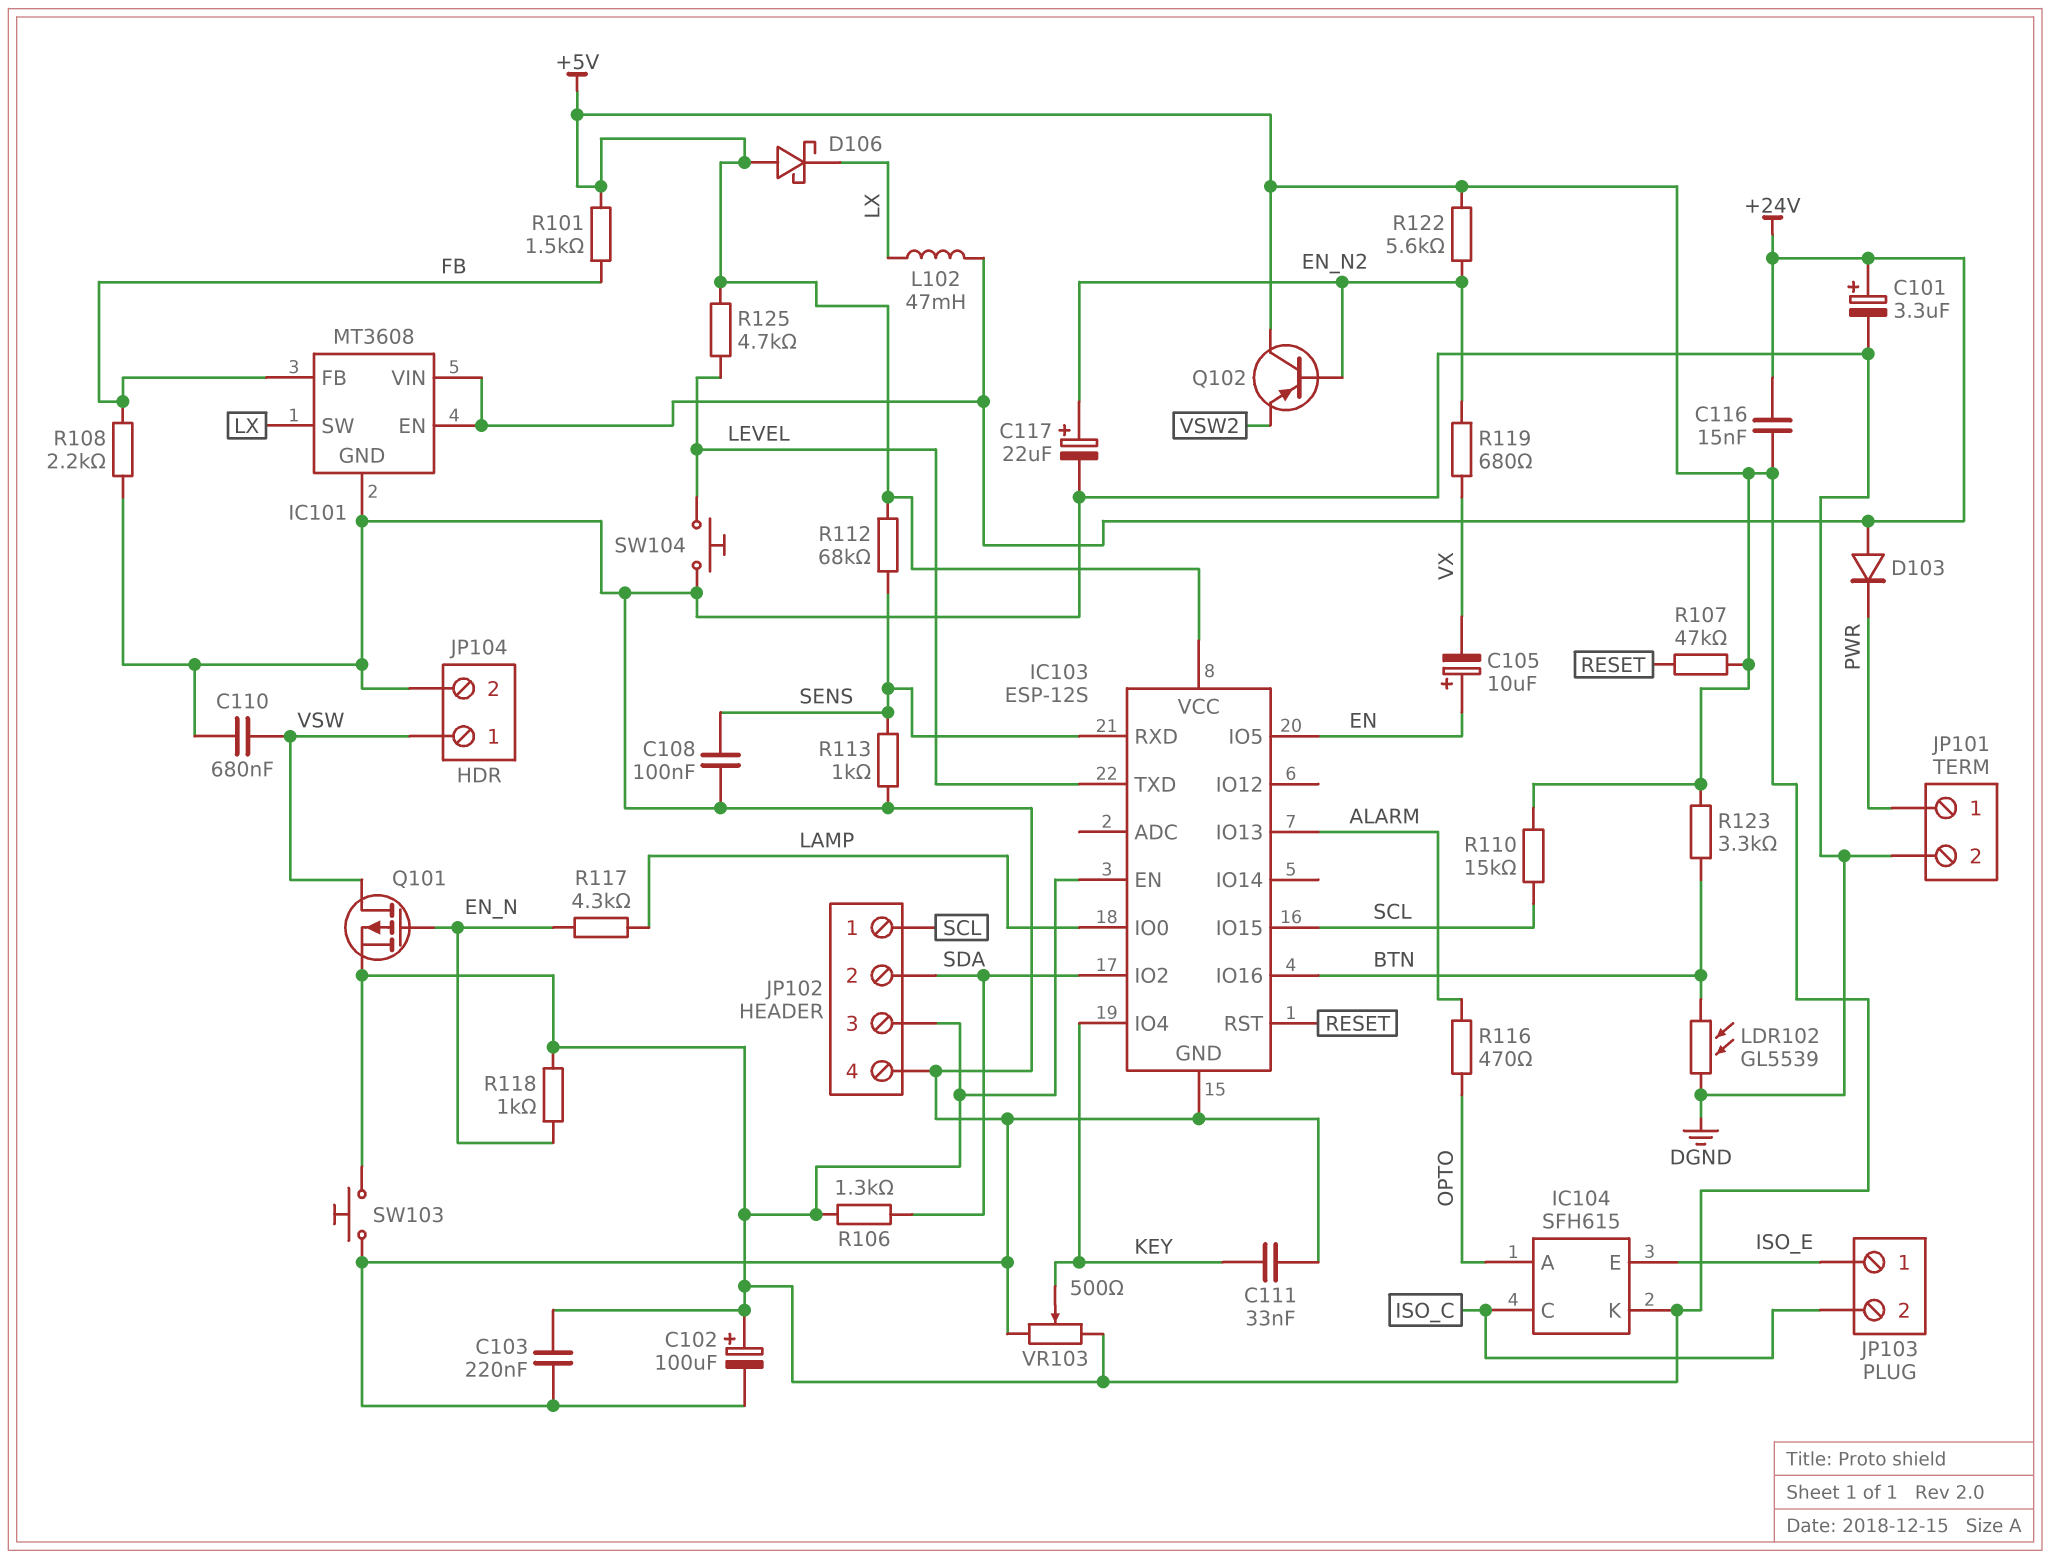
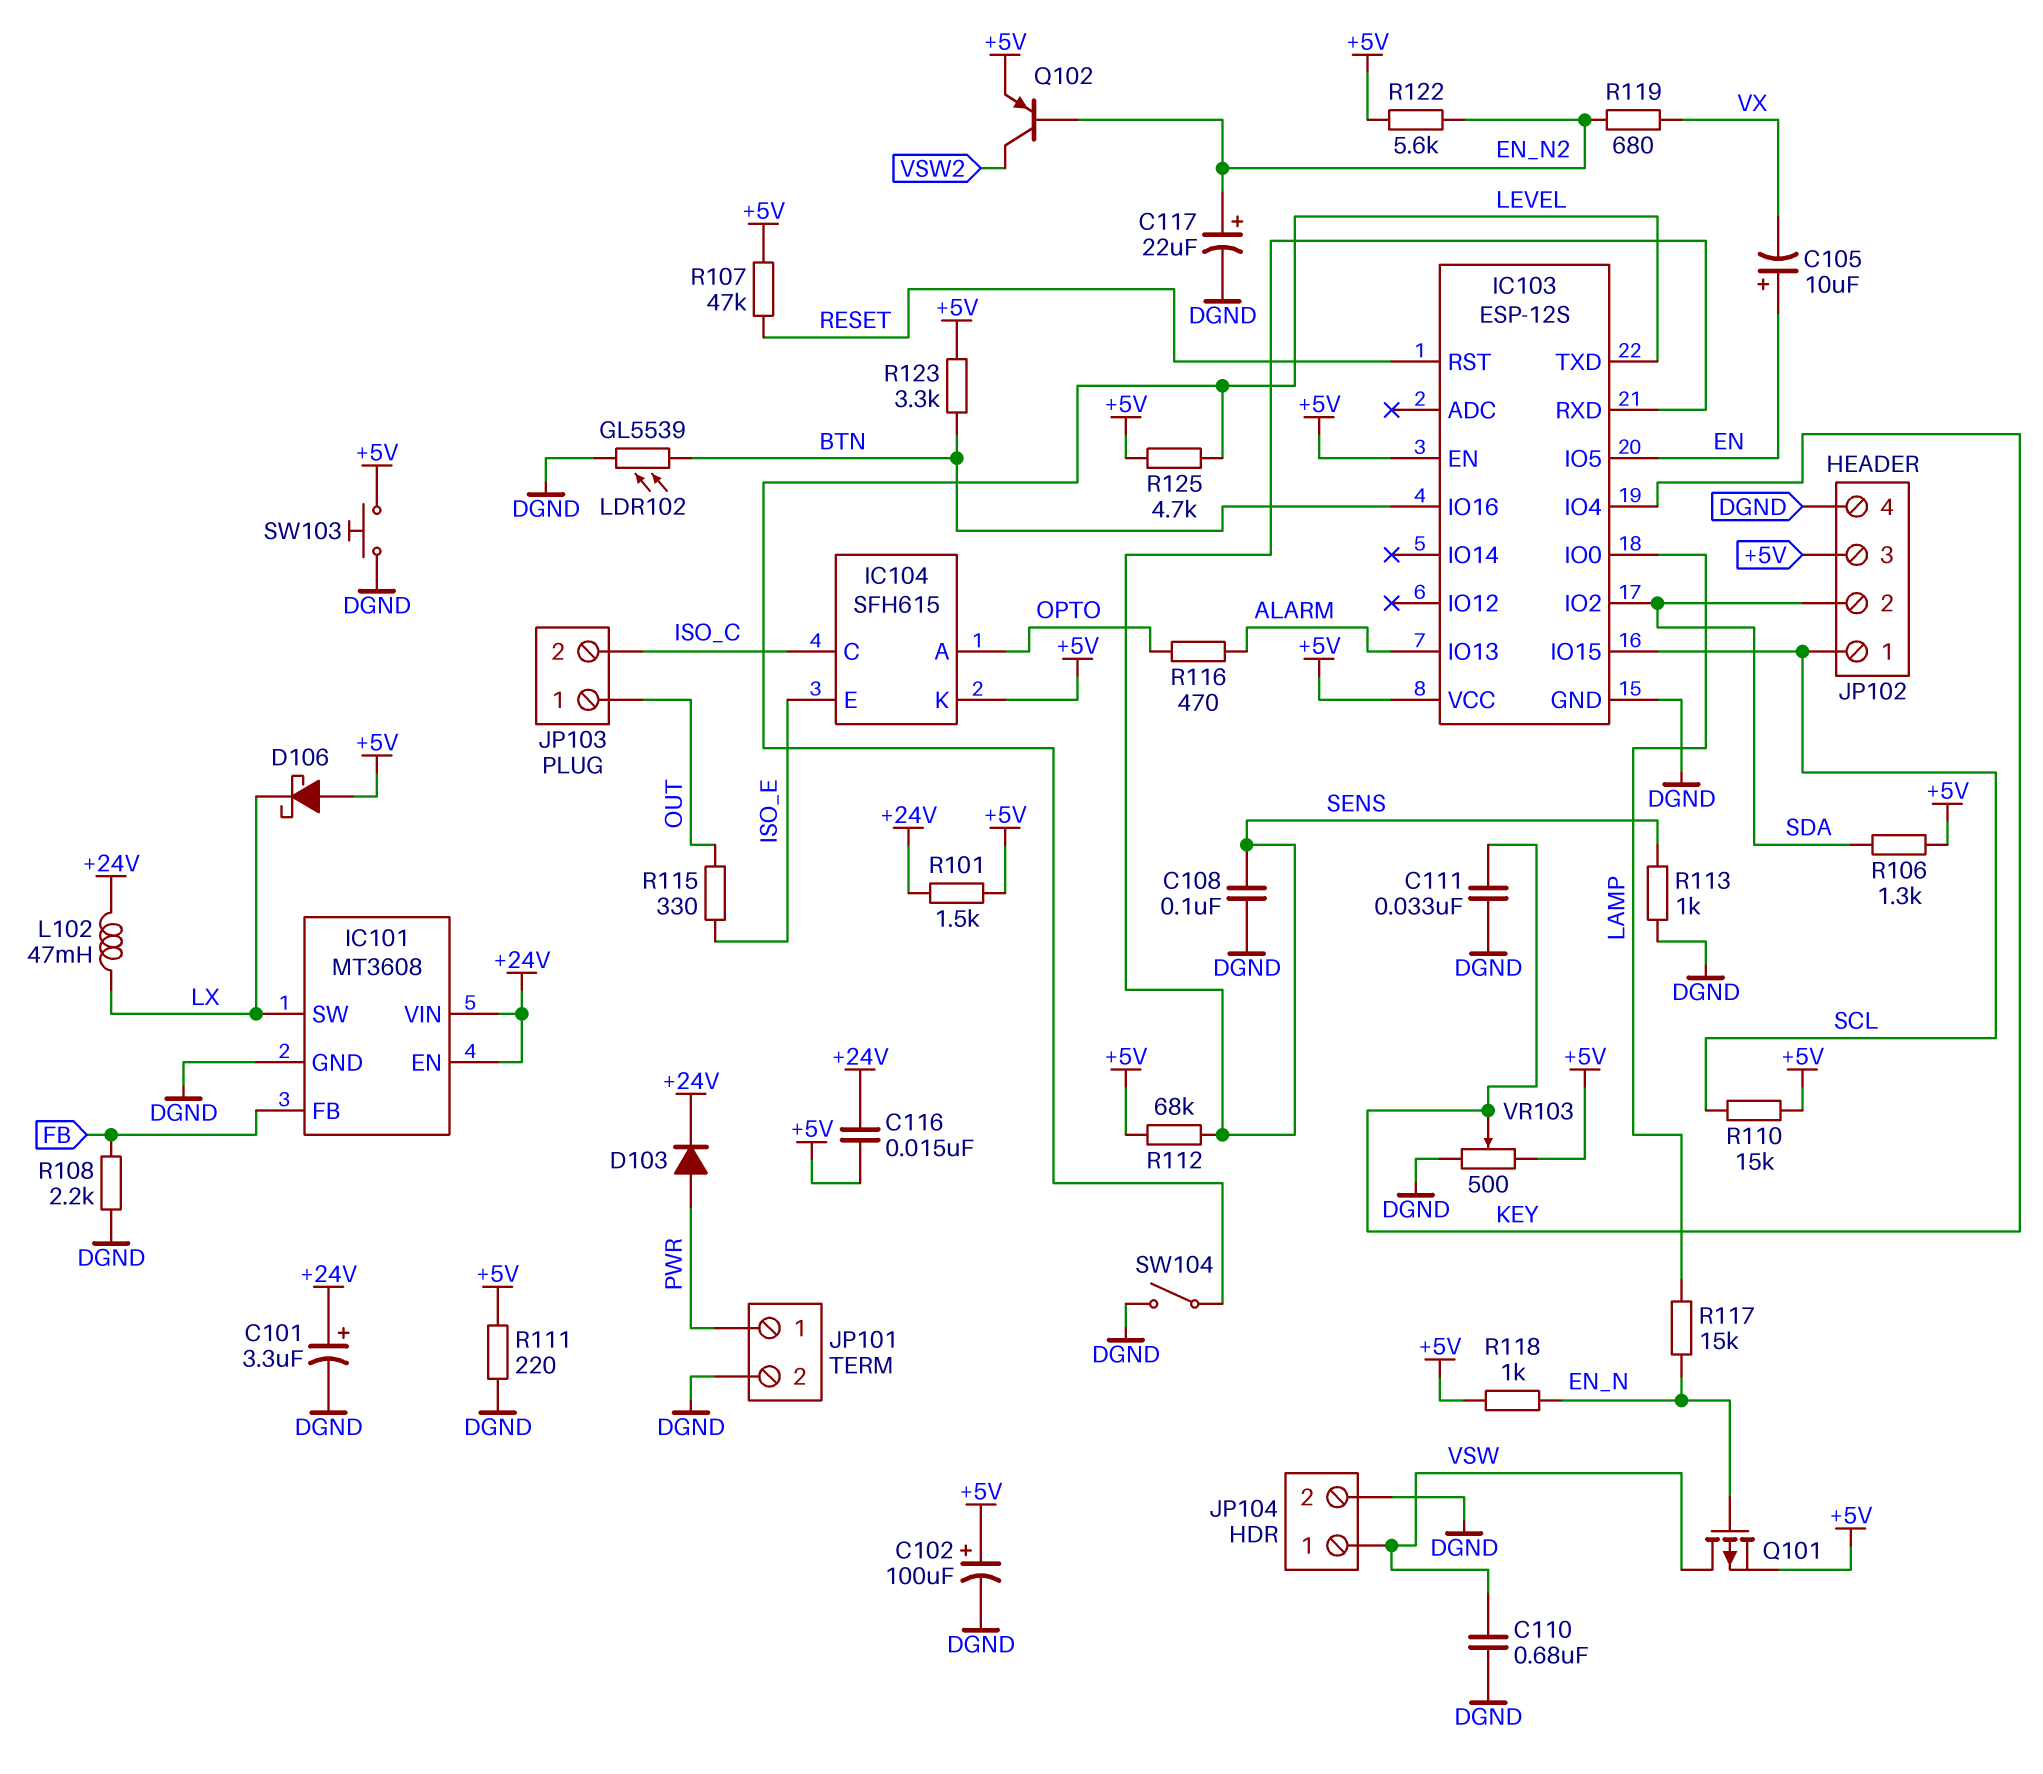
C103: 220nF (+5V, DGND) -> none
D103: diode (A +24V, K PWR) -> diode (A PWR, K +24V)
JP103 pin 1: ISO_E -> OUT
Q102: PNP (B EN_N2, C +5V, E VSW2) -> PNP (B EN_N2, C VSW2, E +5V)
R101: 1.5k (+5V, FB) -> 1.5k (+5V, +24V)
R111: none -> 220 (+5V, DGND)
R115: none -> 330 (ISO_E, OUT)
R117: 4.3k (EN_N, LAMP) -> 15k (EN_N, LAMP)
SW104: button (DGND, LEVEL) -> switch (DGND, LEVEL)

